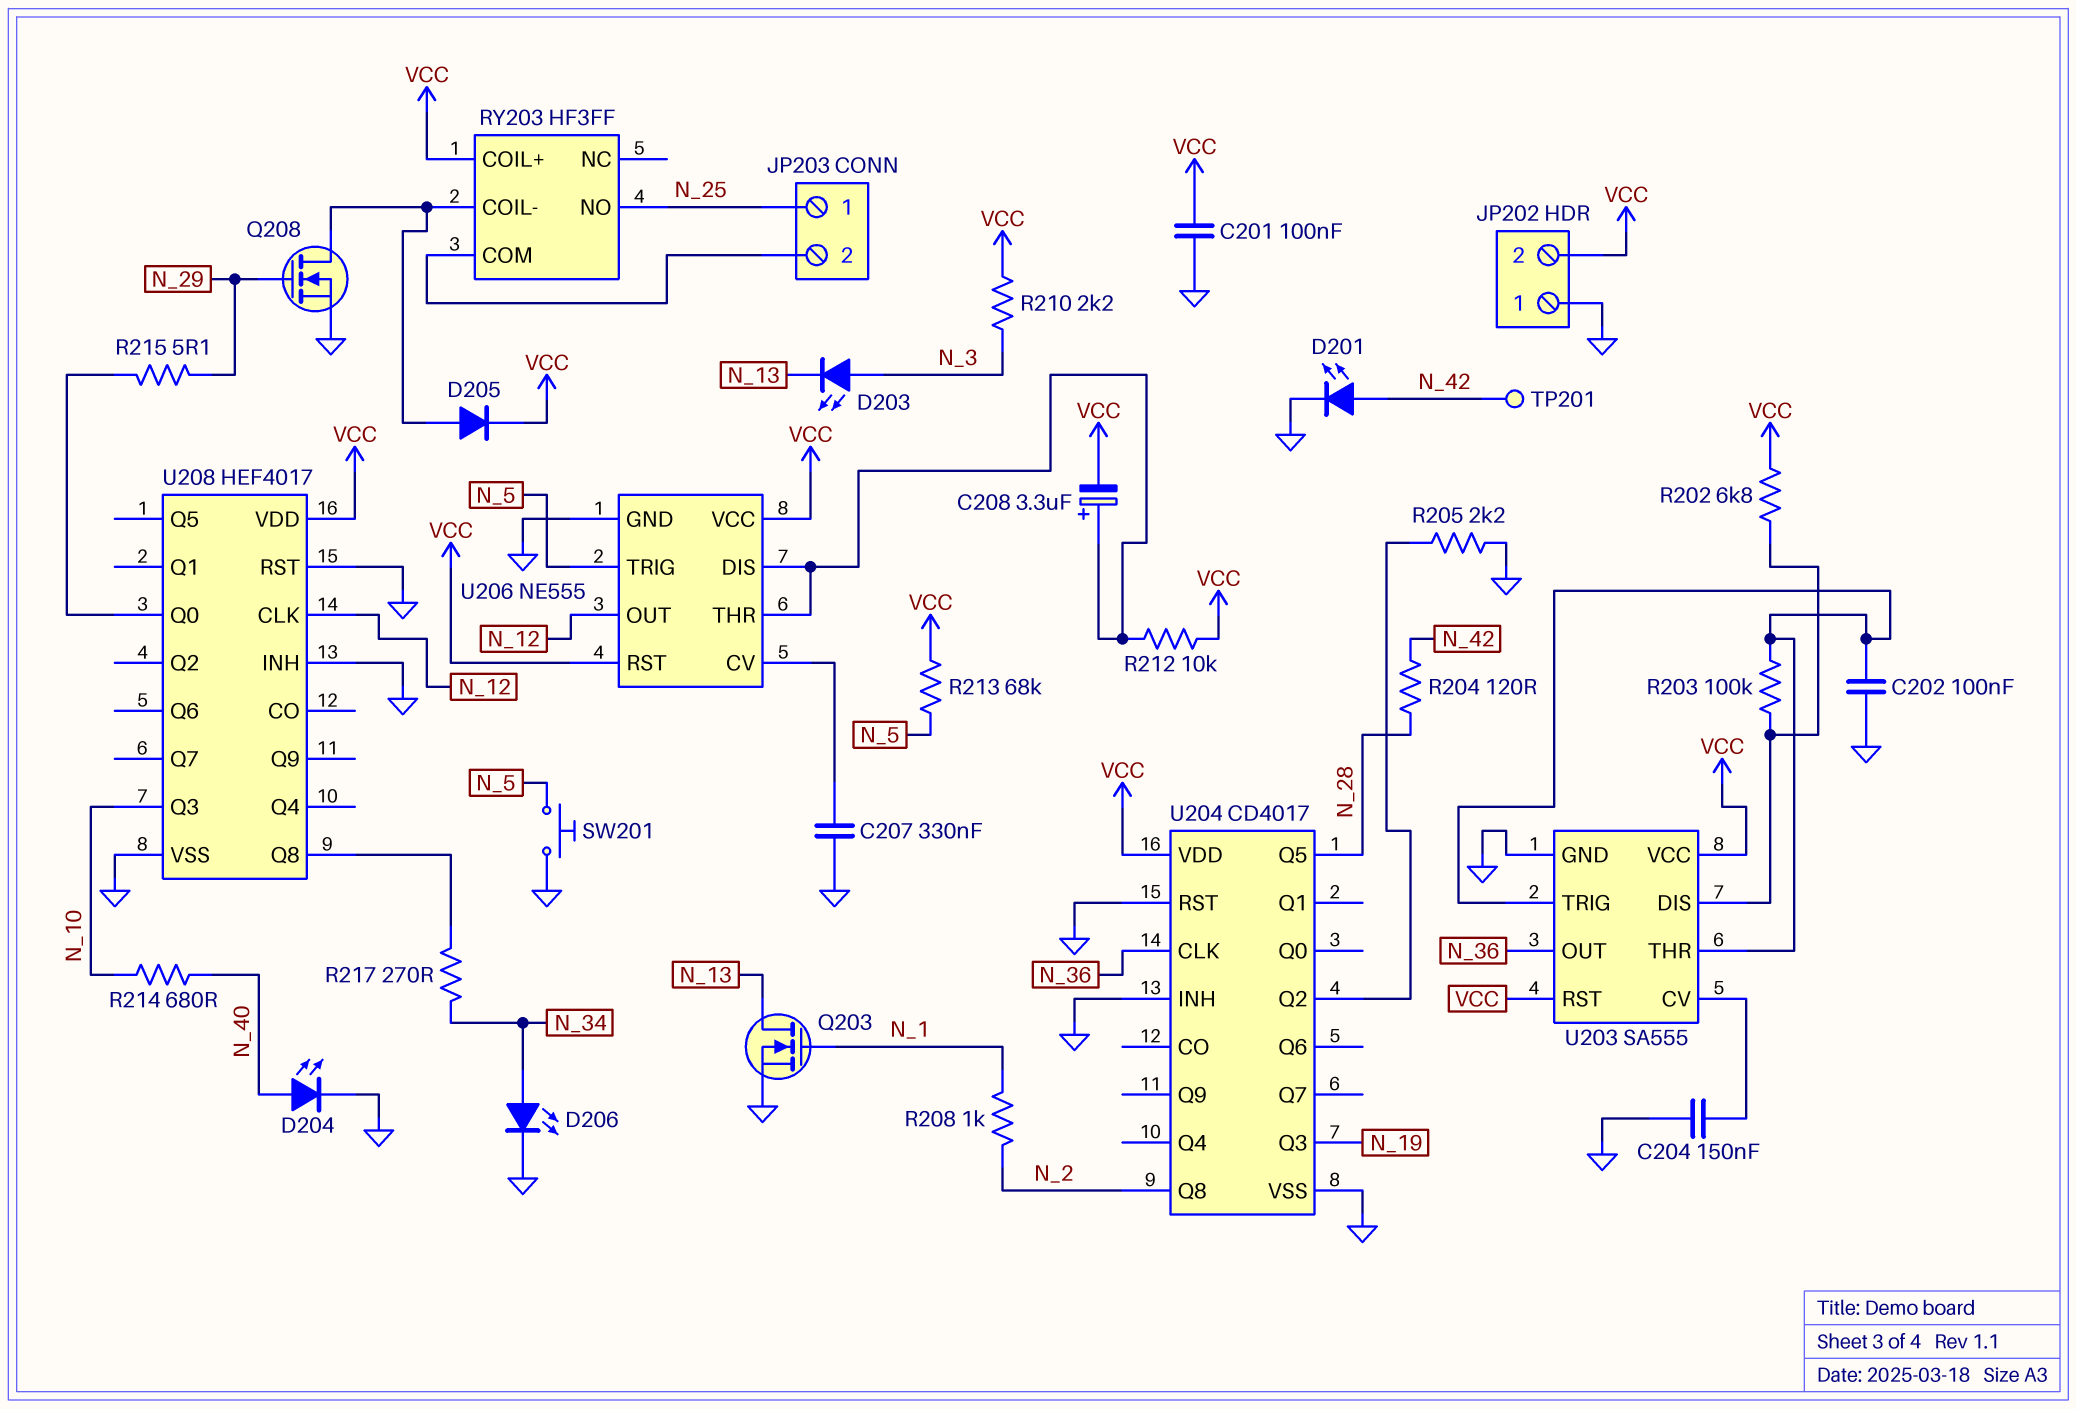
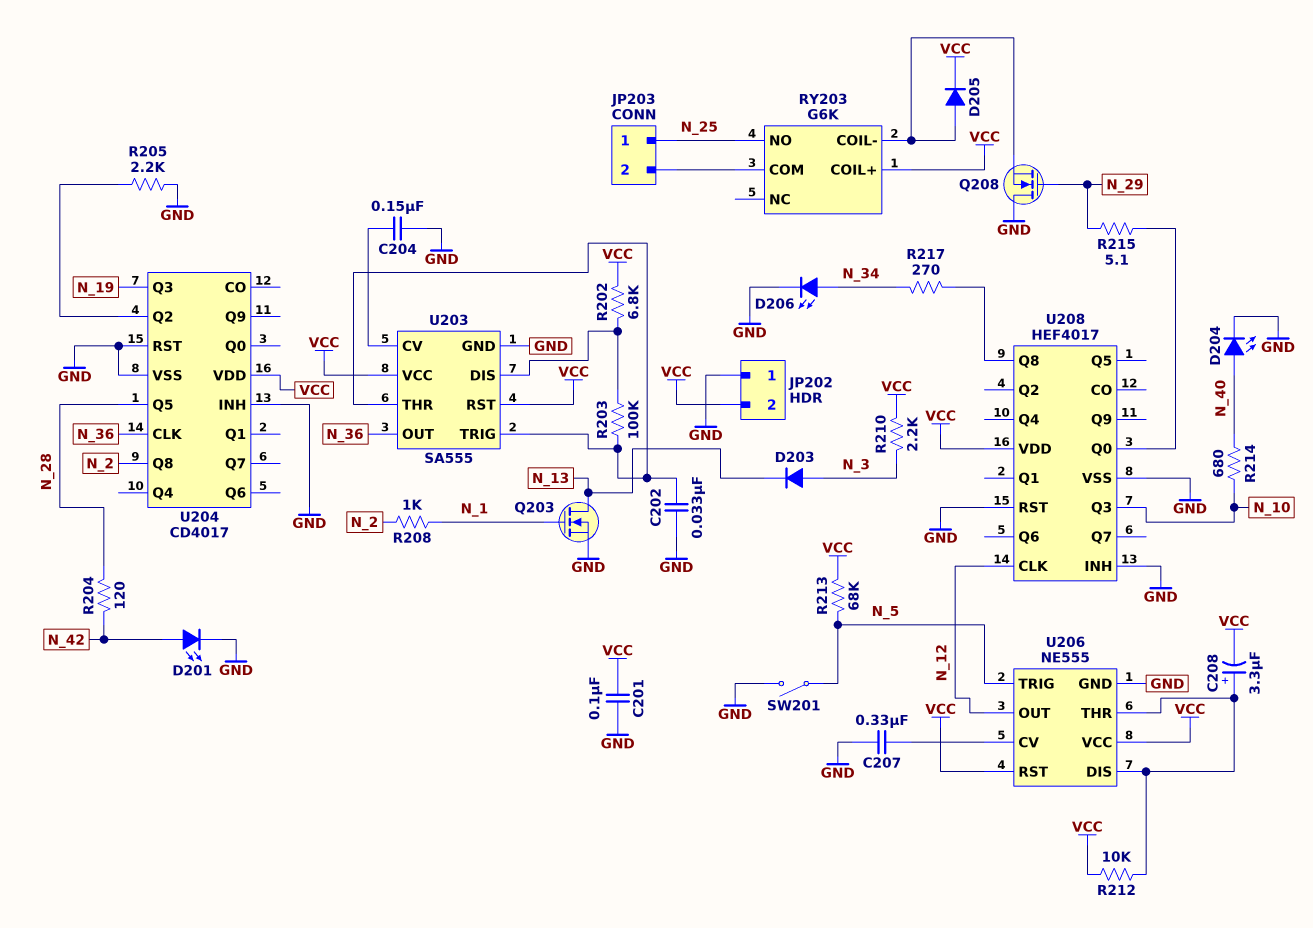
C202: 100nF (GND, U203/THR) -> 33nF (GND, U203/THR)
D203: LED (A N_3, K N_13) -> diode (A N_3, K N_13)
Q208: NMOS (G N_29, D RY203/COIL-, S GND) -> NMOS (G N_29, D GND, S RY203/COIL-)
RY203: HF3FF -> G6K
SW201: button (GND, N_5) -> switch (GND, N_5)
TP201: test point (N_42) -> none

